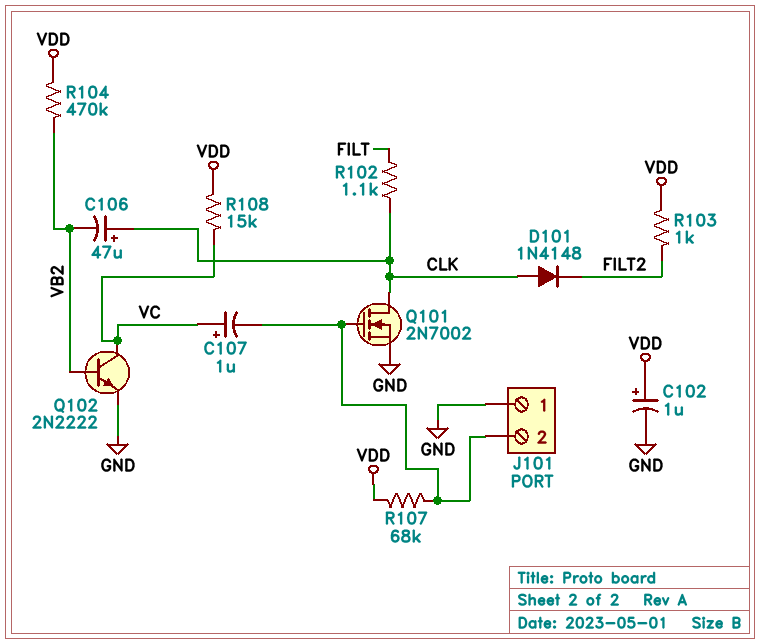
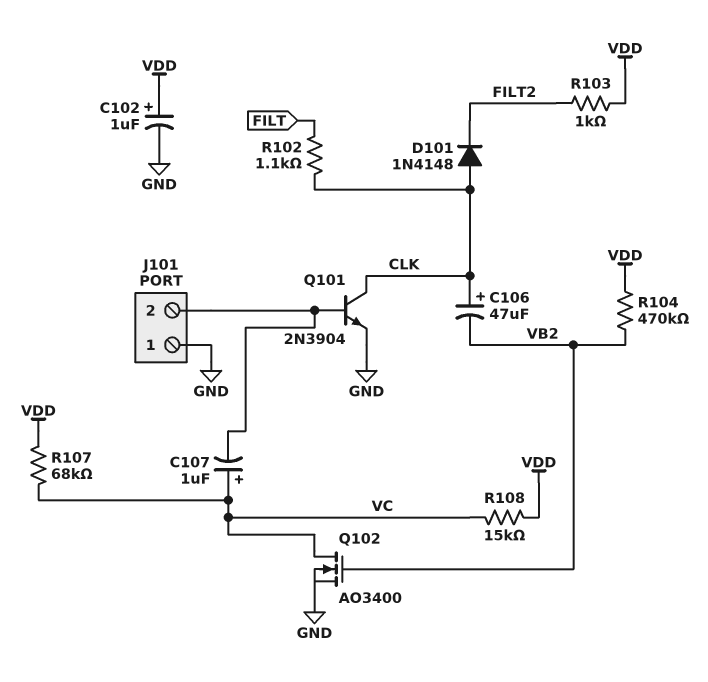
Q101: NMOS 2N7002 (G J101/2, D CLK, S GND) -> NPN 2N3904 (B J101/2, C CLK, E GND)
Q102: NPN 2N2222 (B VB2, C VC, E GND) -> NMOS AO3400 (G VB2, D VC, S GND)
R107: 68k (J101/2, VDD) -> 68k (VC, VDD)

